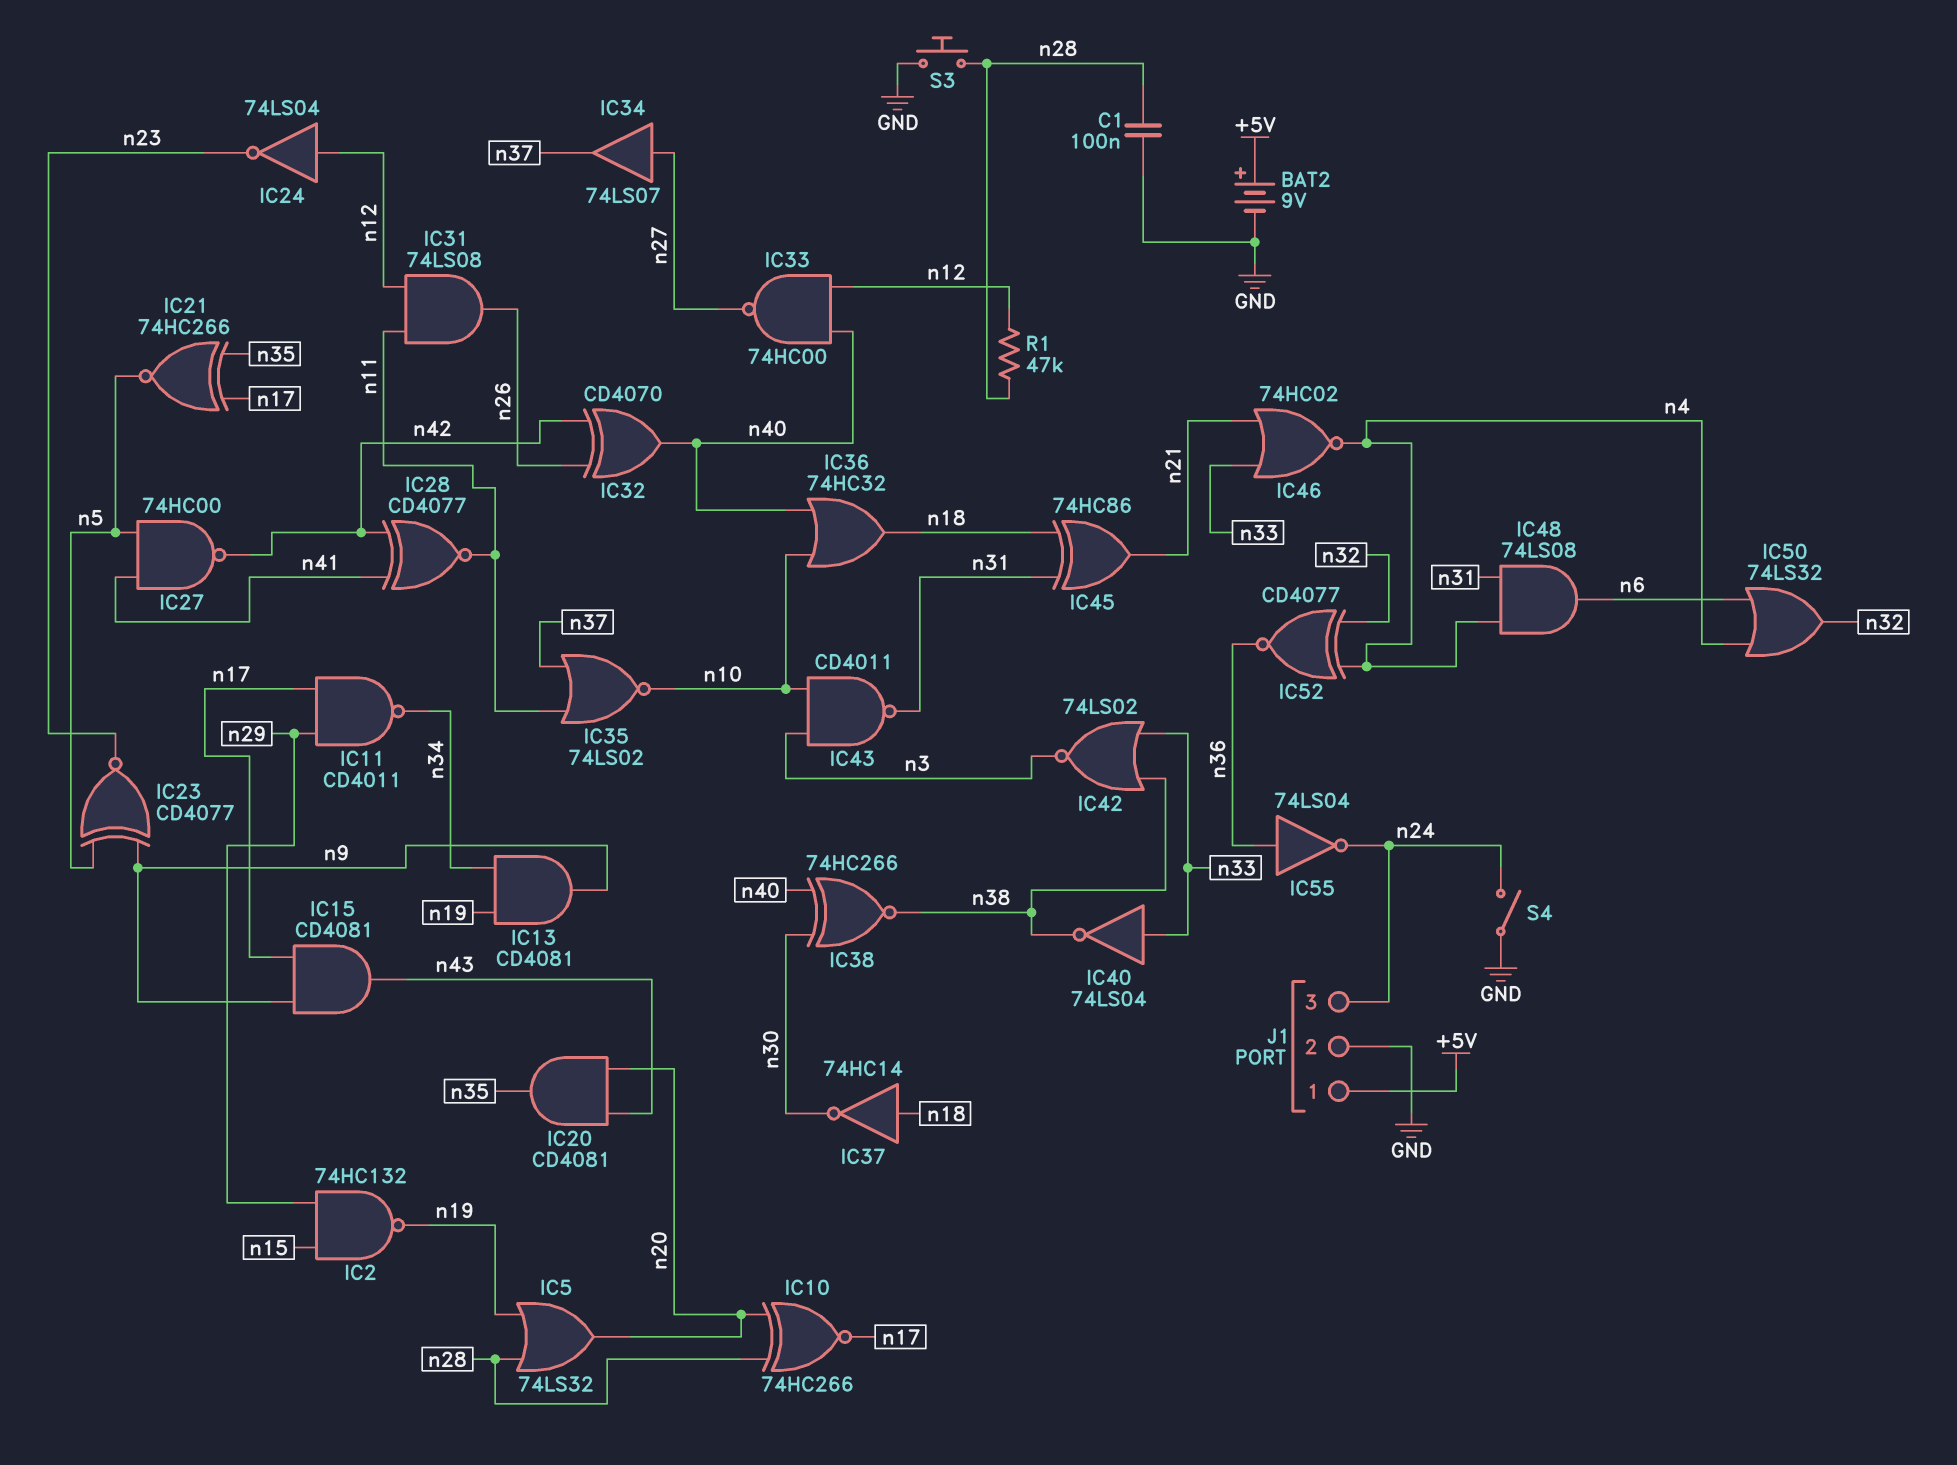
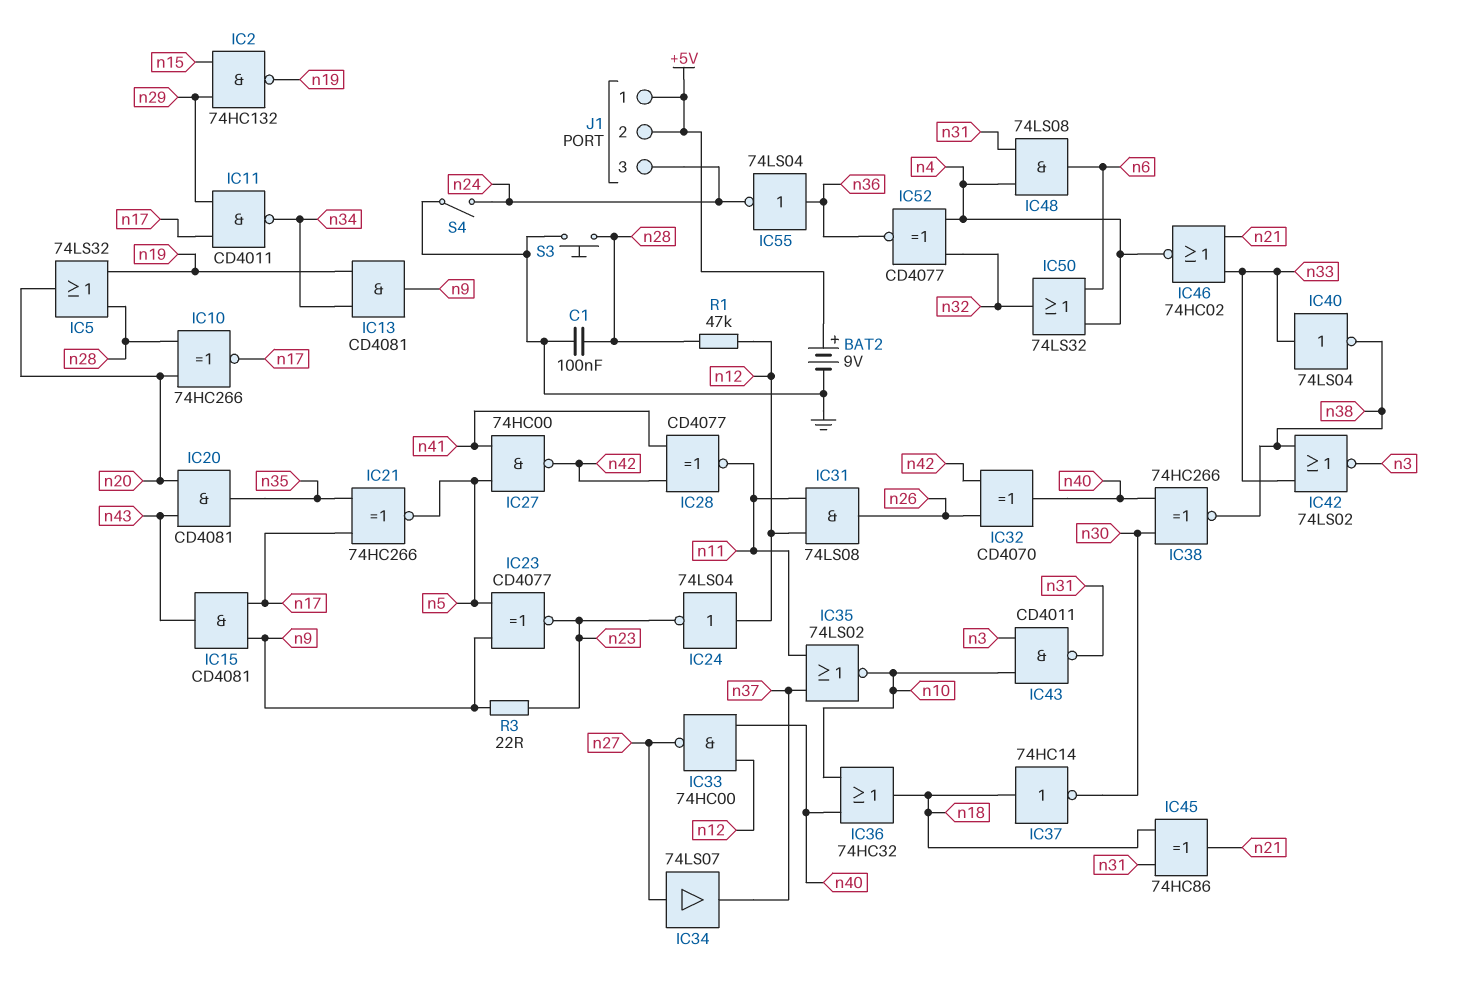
J1 pin 2: GND -> +5V
R3: none -> 22 (n9, n23)

